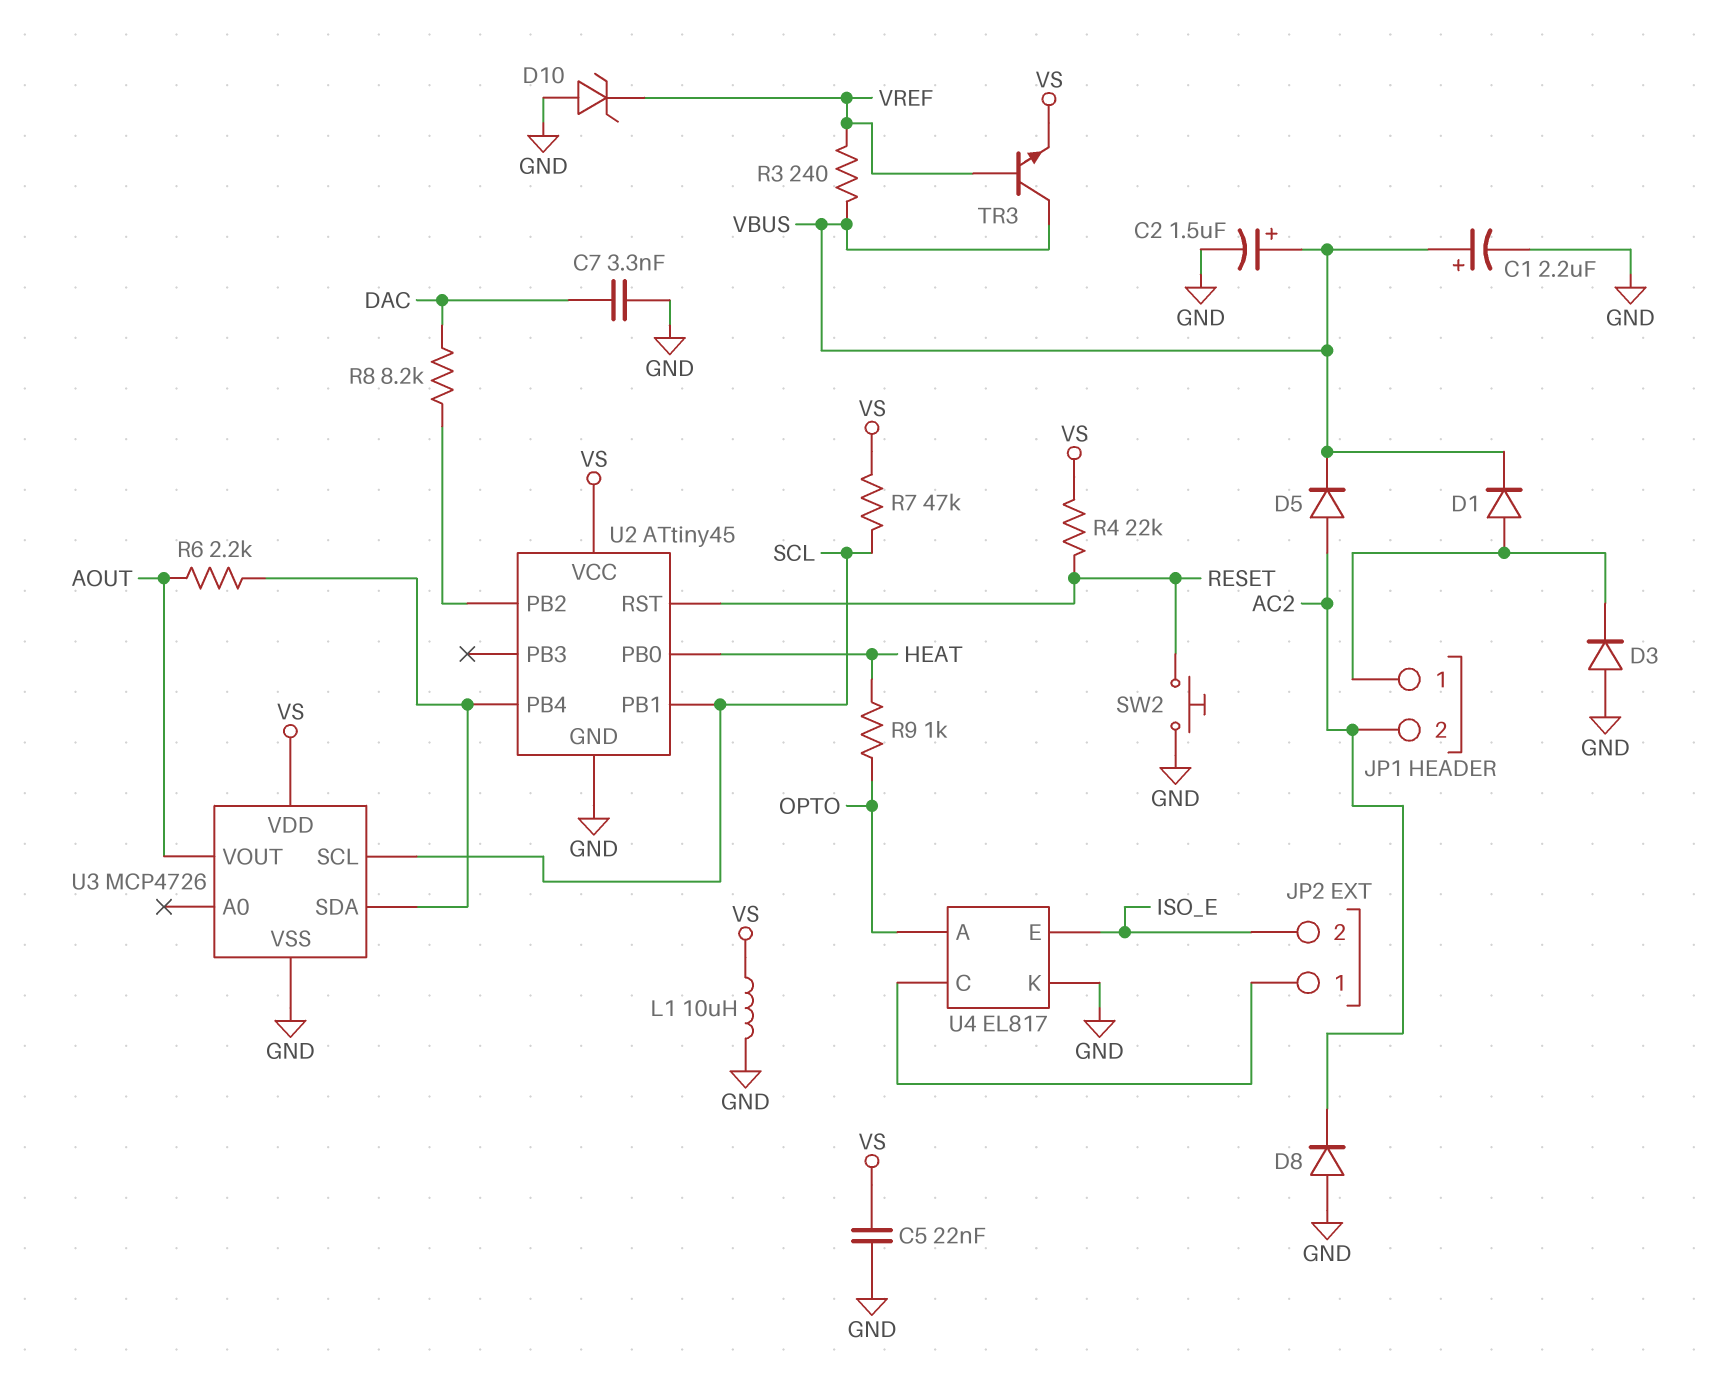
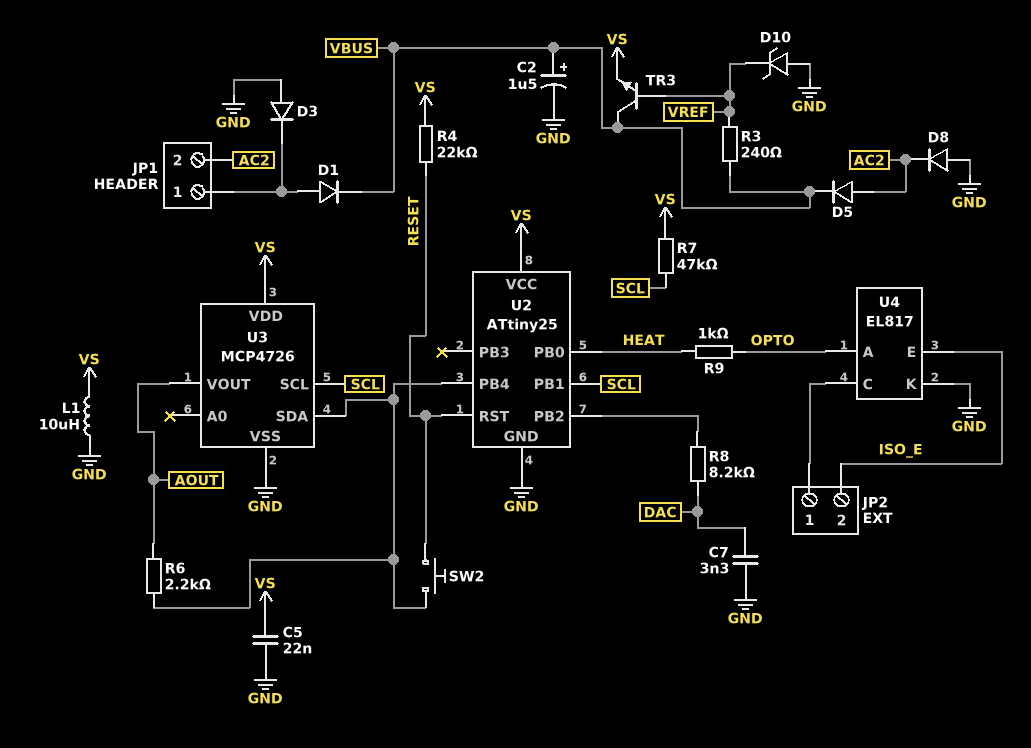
C1: 2.2uF (plus VBUS, minus GND) -> none
SW2: button (GND, RESET) -> button (RESET, U2/PB4)
U2: ATtiny45 -> ATtiny25

